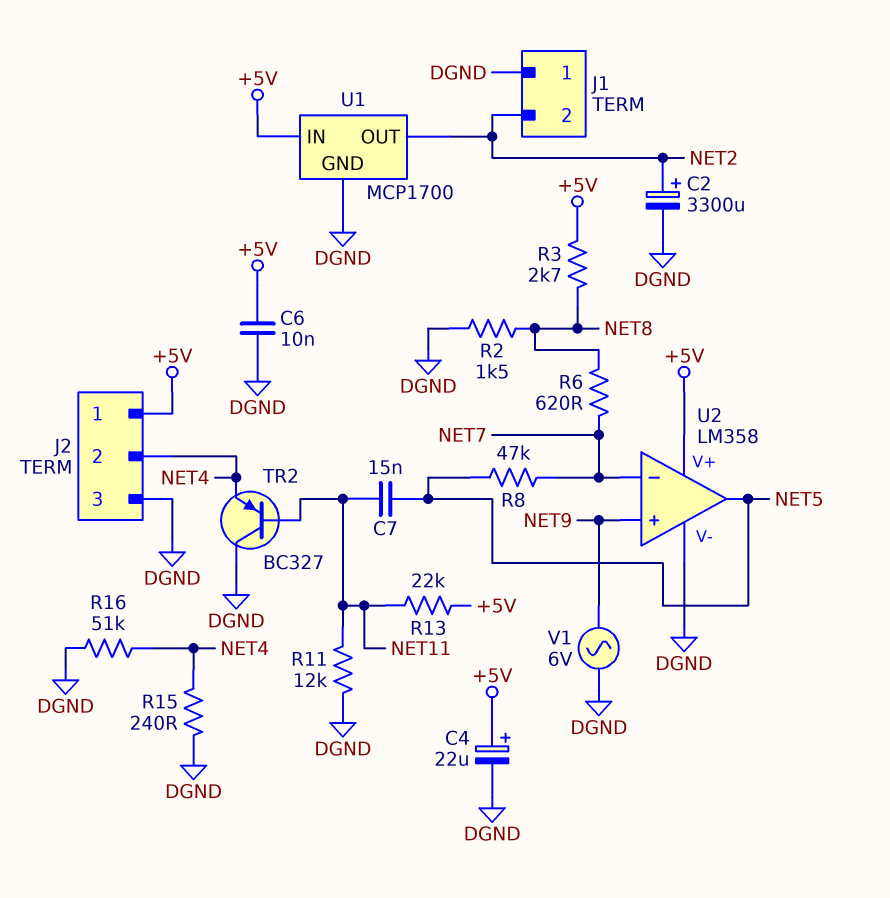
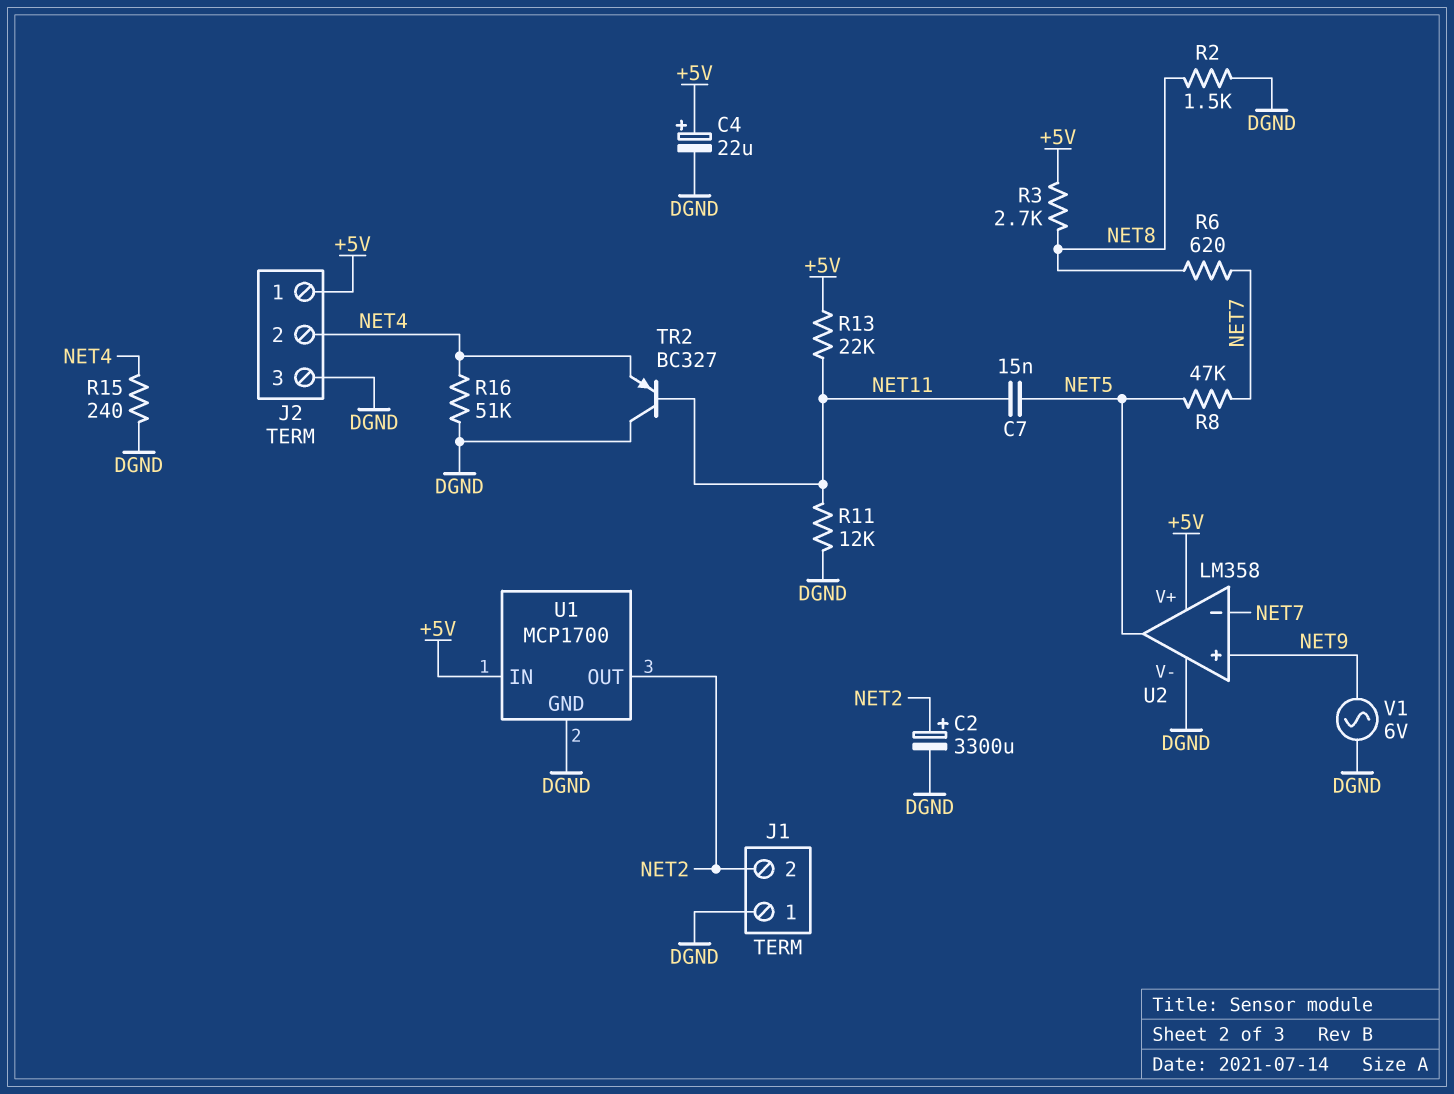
C6: 10nF (+5V, DGND) -> none

